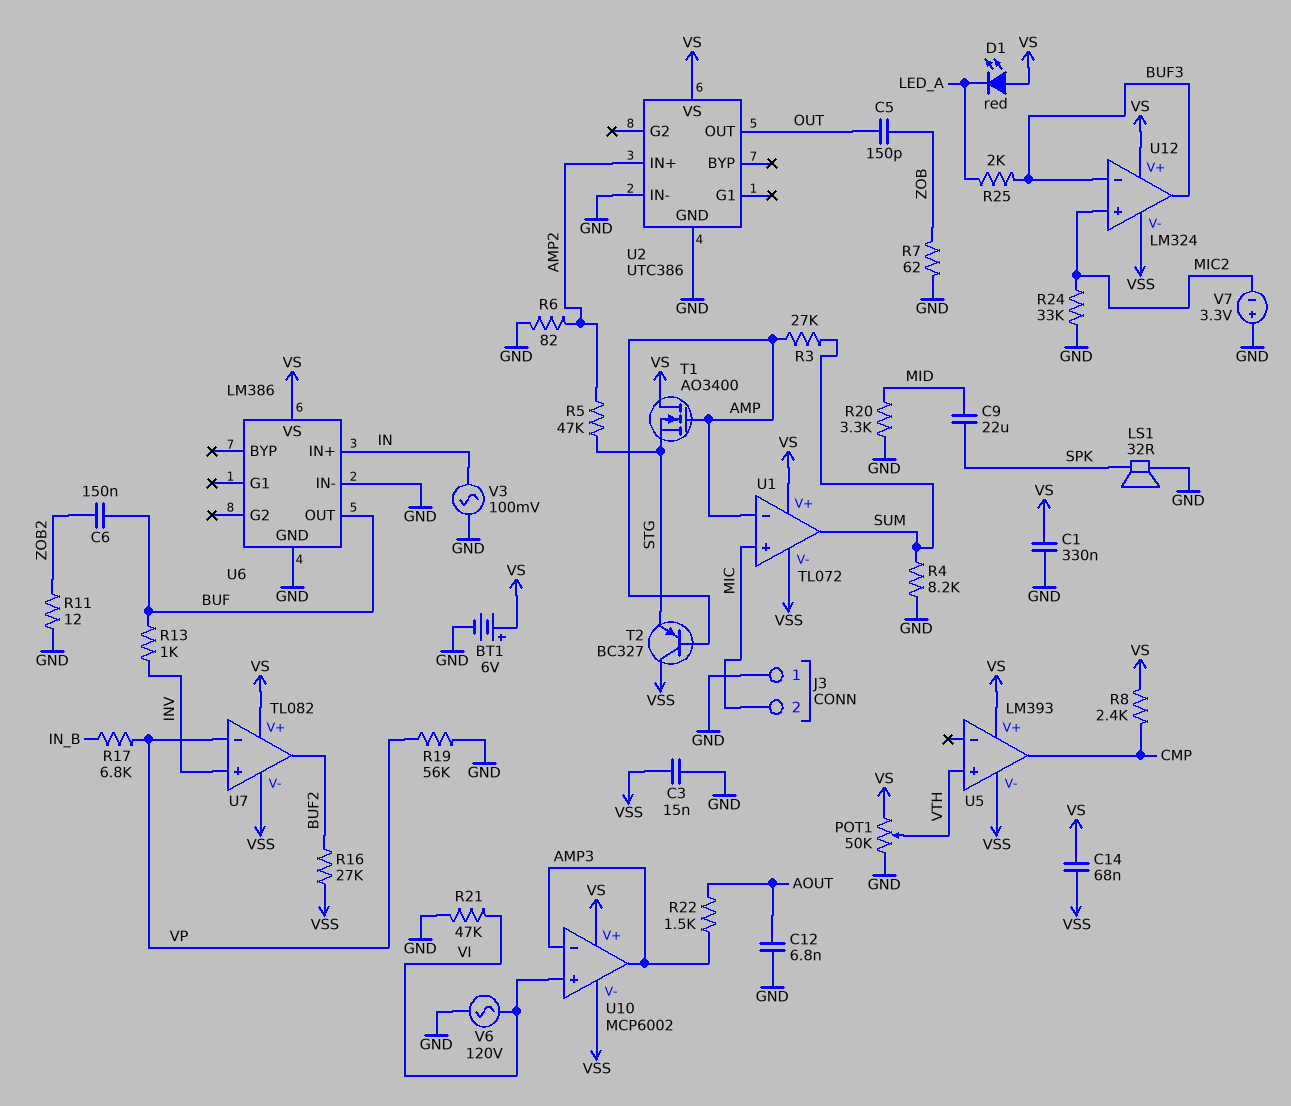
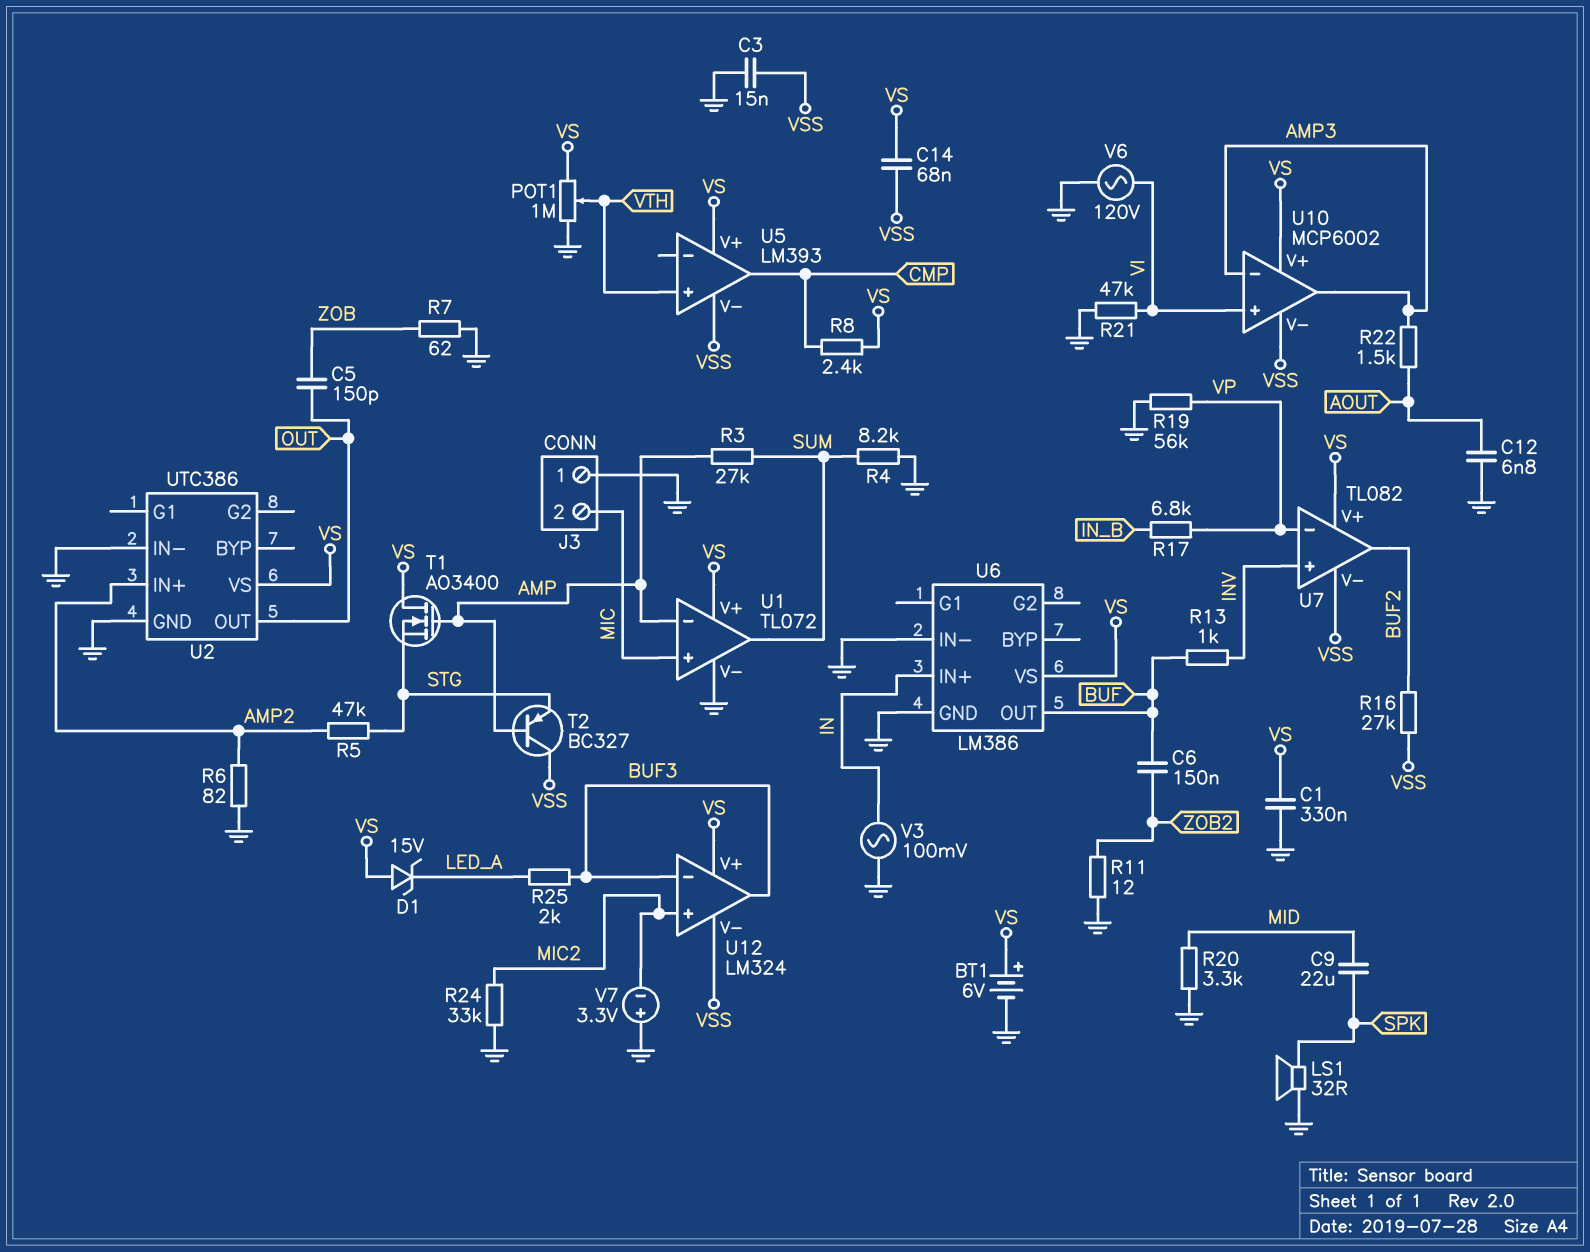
D1: LED red (A VS, K LED_A) -> zener 15V (A VS, K LED_A)
POT1: 50k (GND, VS, wiper VTH) -> 1M (GND, VS, wiper VTH)
U1 pin V-: VSS -> GND

